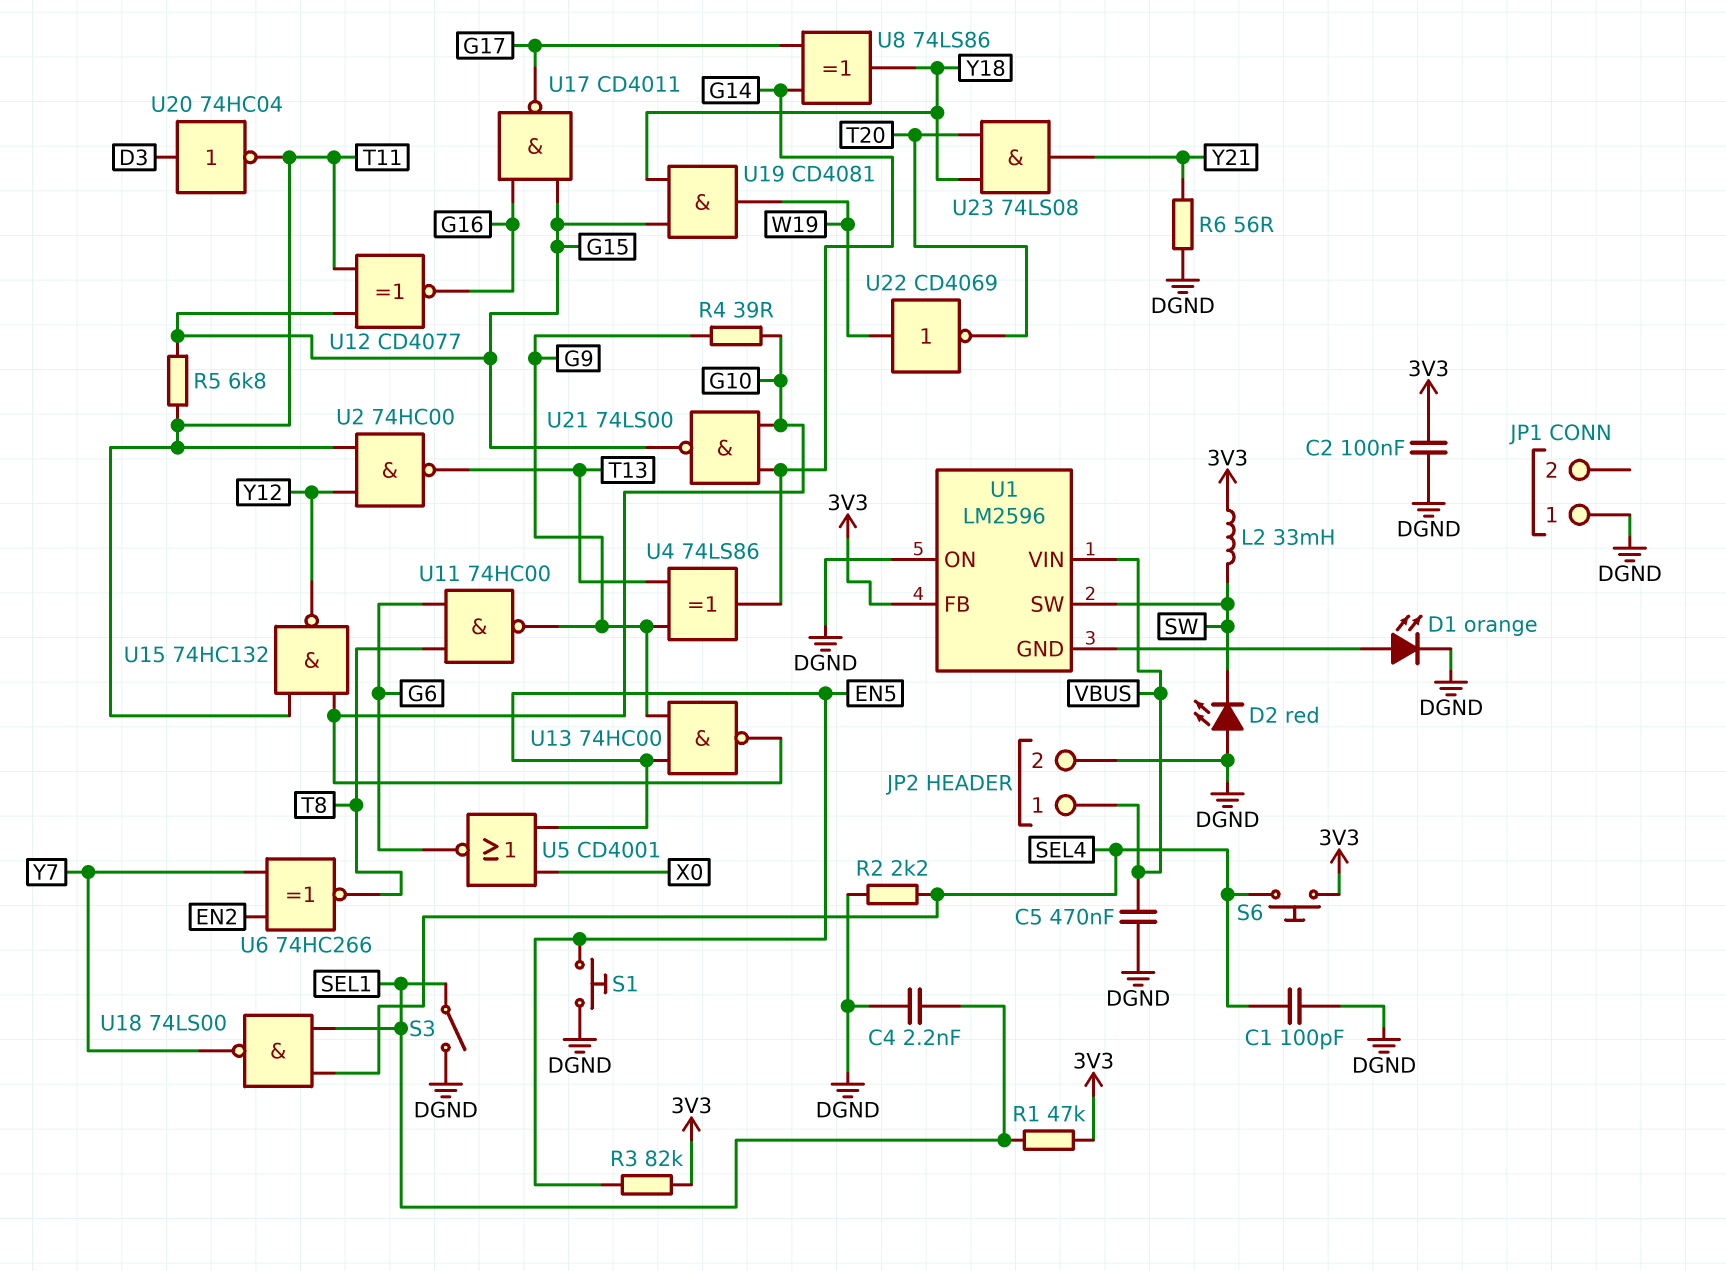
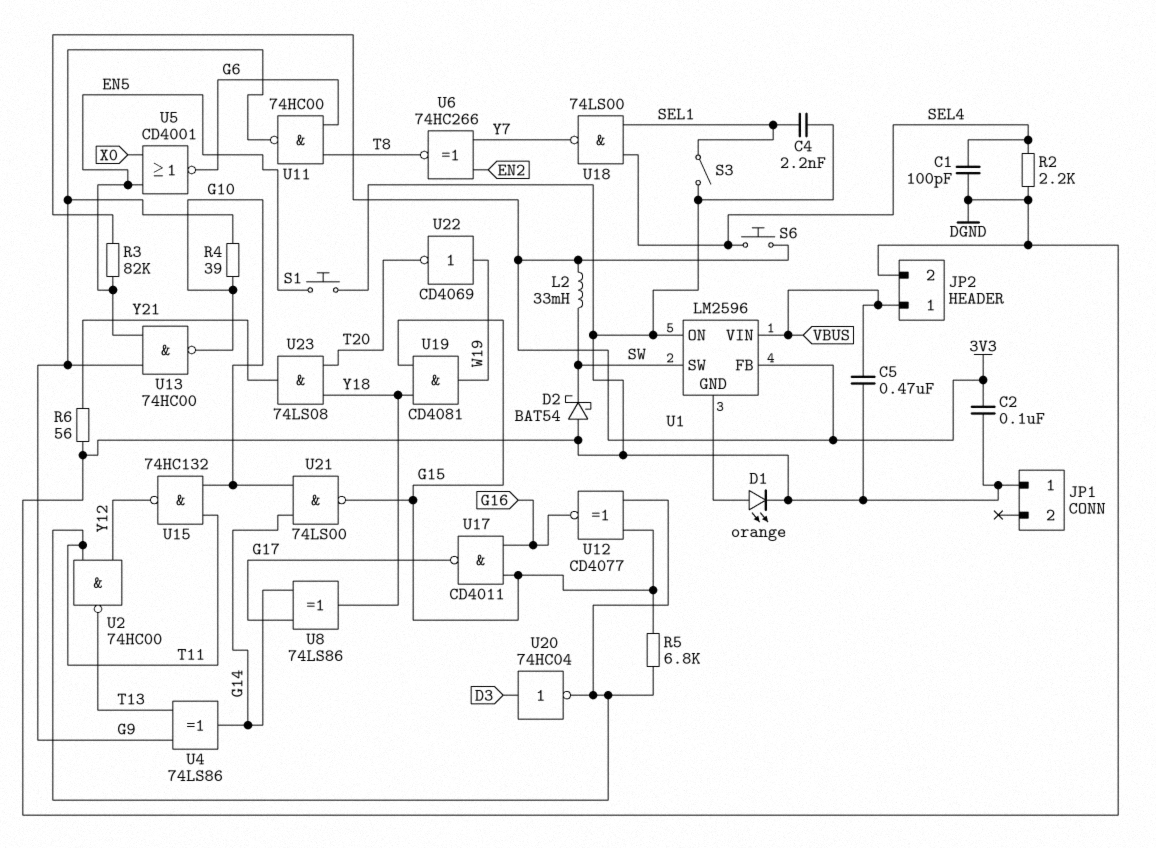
D2: LED red (A DGND, K SW) -> schottky BAT54 (A DGND, K SW)
R1: 47k (3V3, SEL1) -> none

